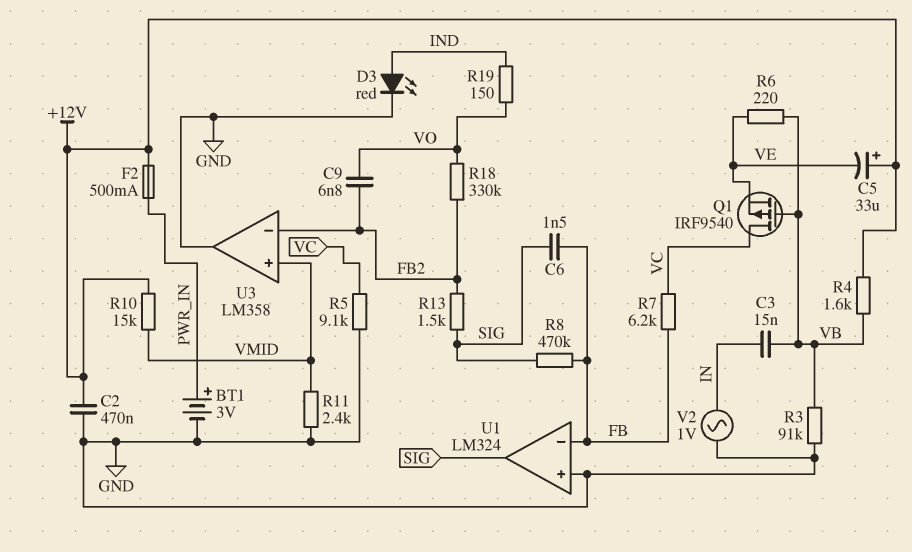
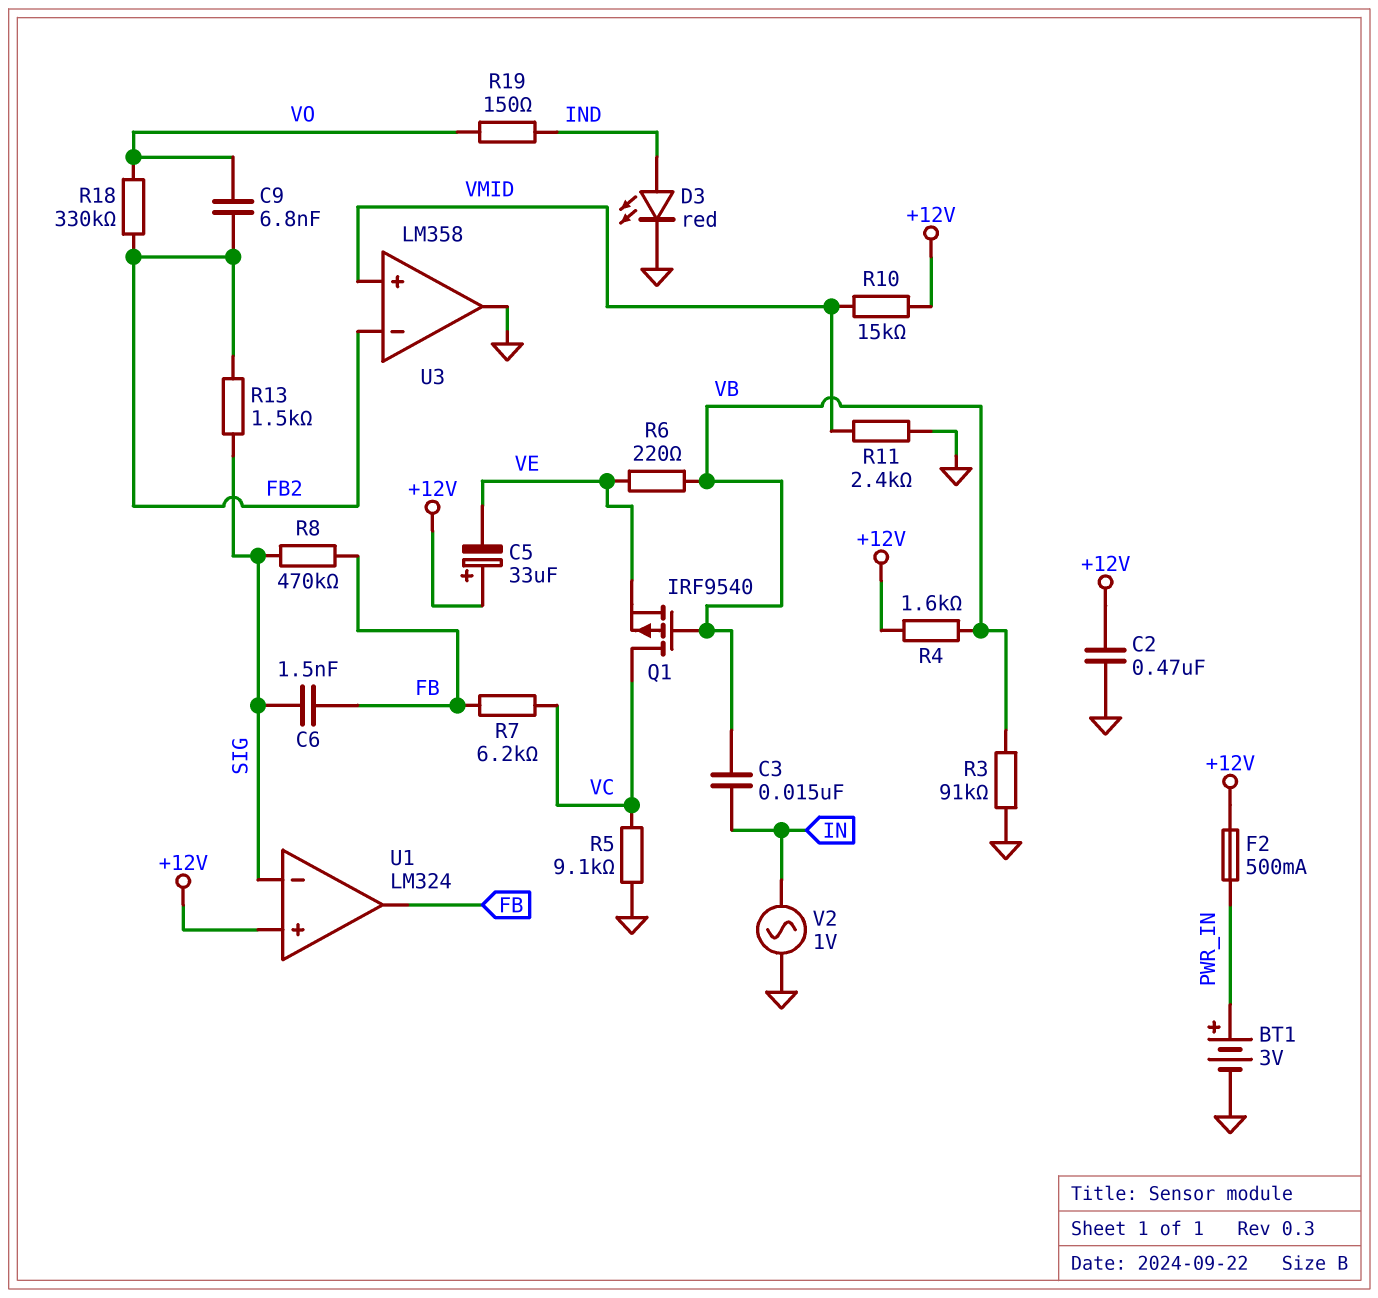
U1 pin in+: GND -> +12V
U1 pin in-: FB -> SIG
U1 pin out: SIG -> FB

